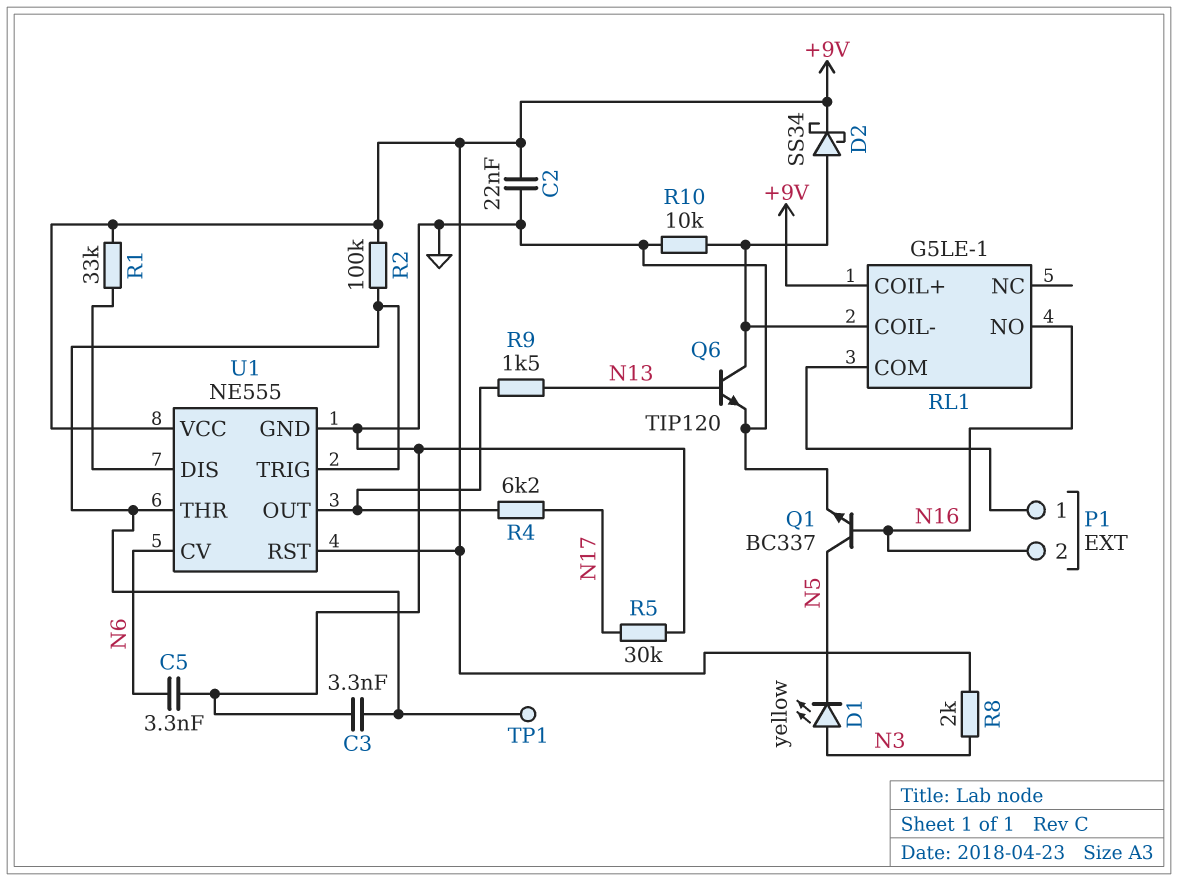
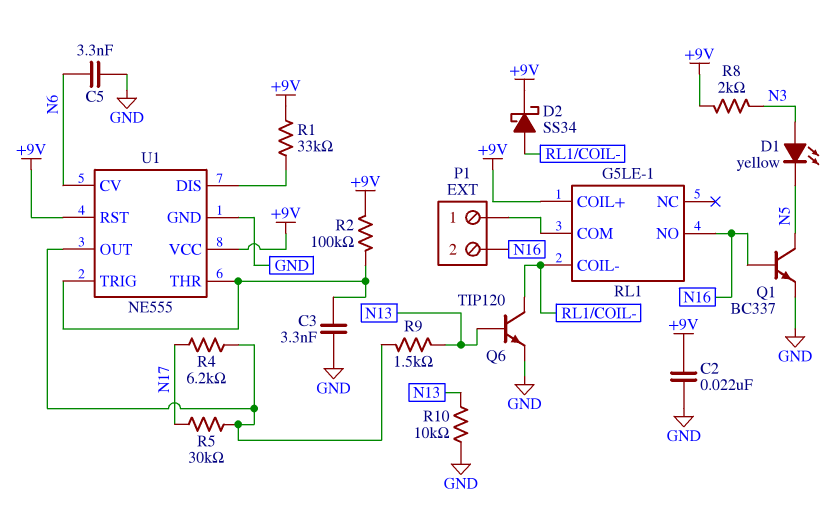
R5: 30k (GND, N17) -> 30k (N17, U1/OUT)
R10: 10k (GND, RL1/COIL-) -> 10k (GND, N13)
TP1: test point (U1/THR) -> none

